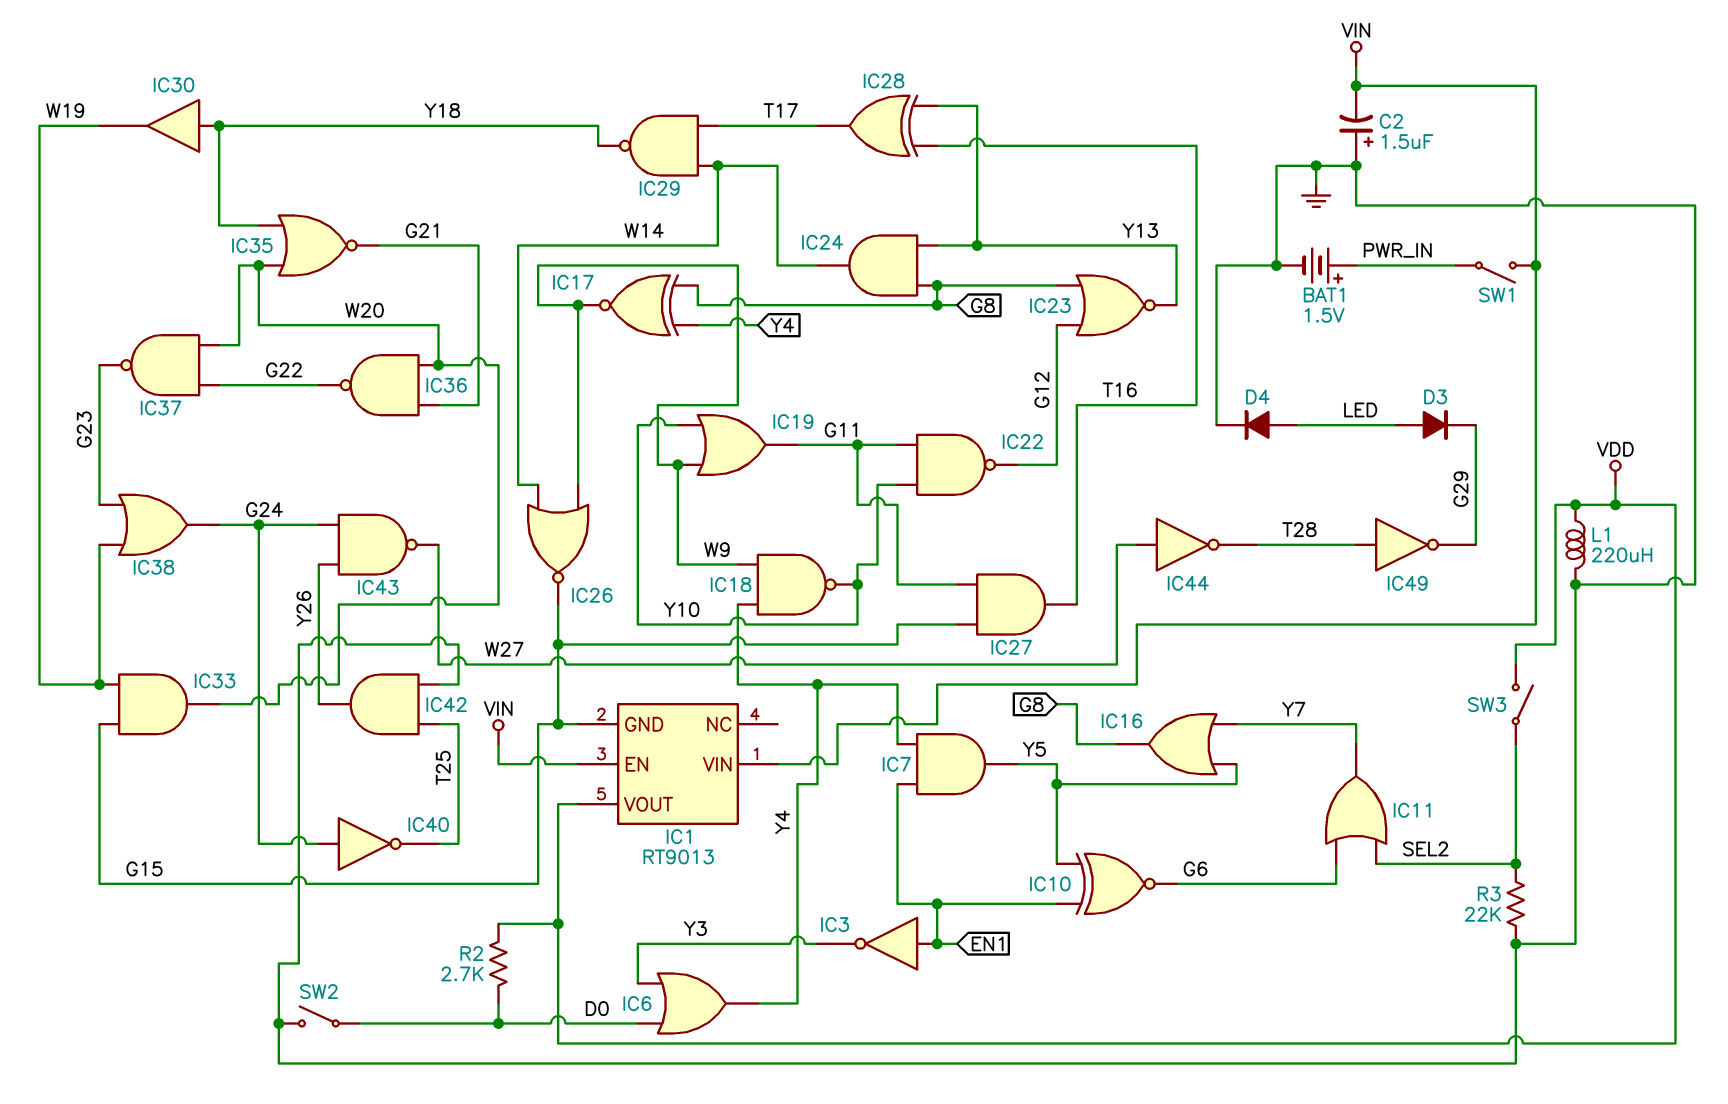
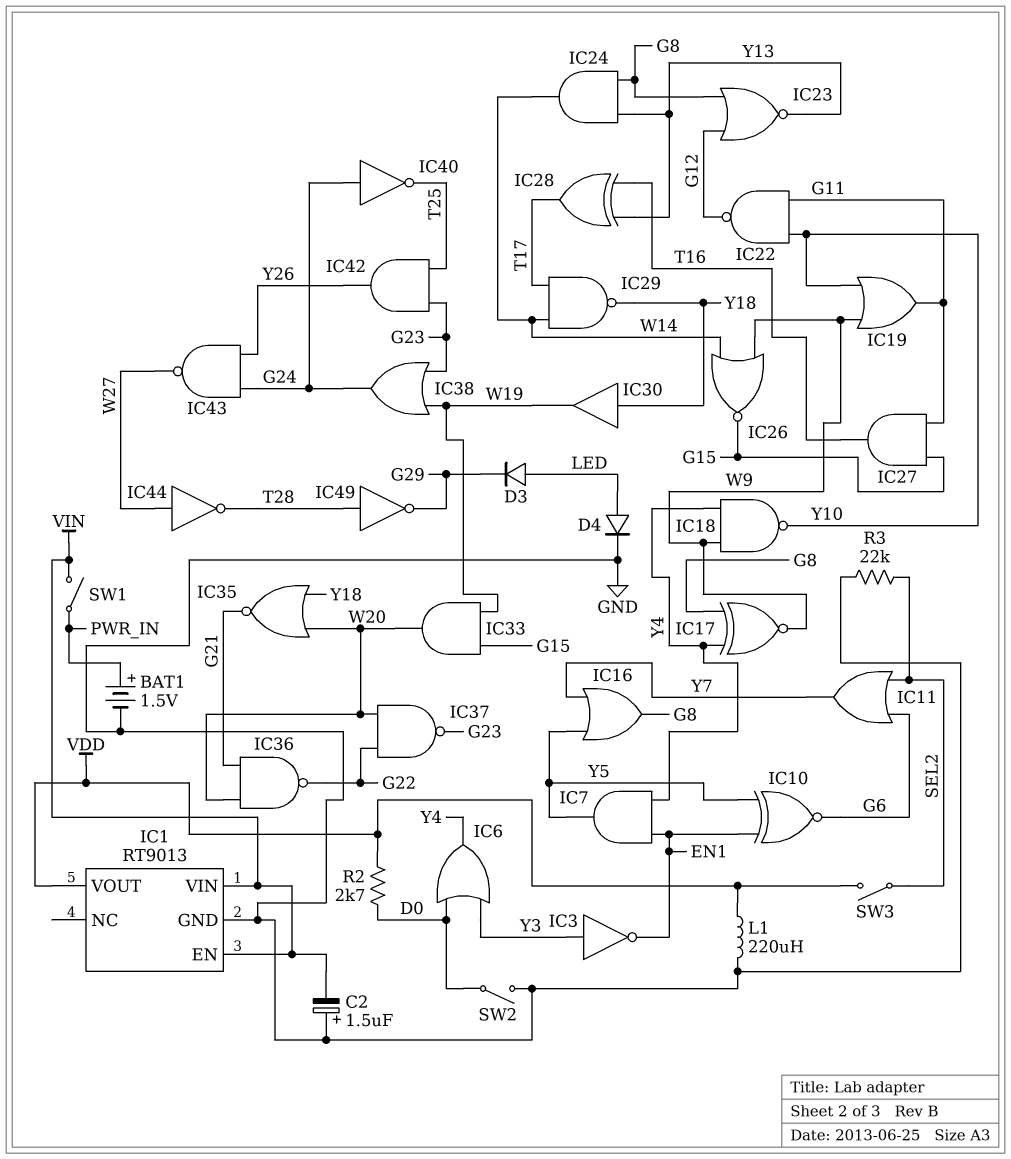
IC1 pin GND: G15 -> GND
IC3: NOT (in EN1, out Y3) -> NOT (in Y3, out EN1)
IC42: AND (in GND, in T25, out Y26) -> AND (in G23, in T25, out Y26)

